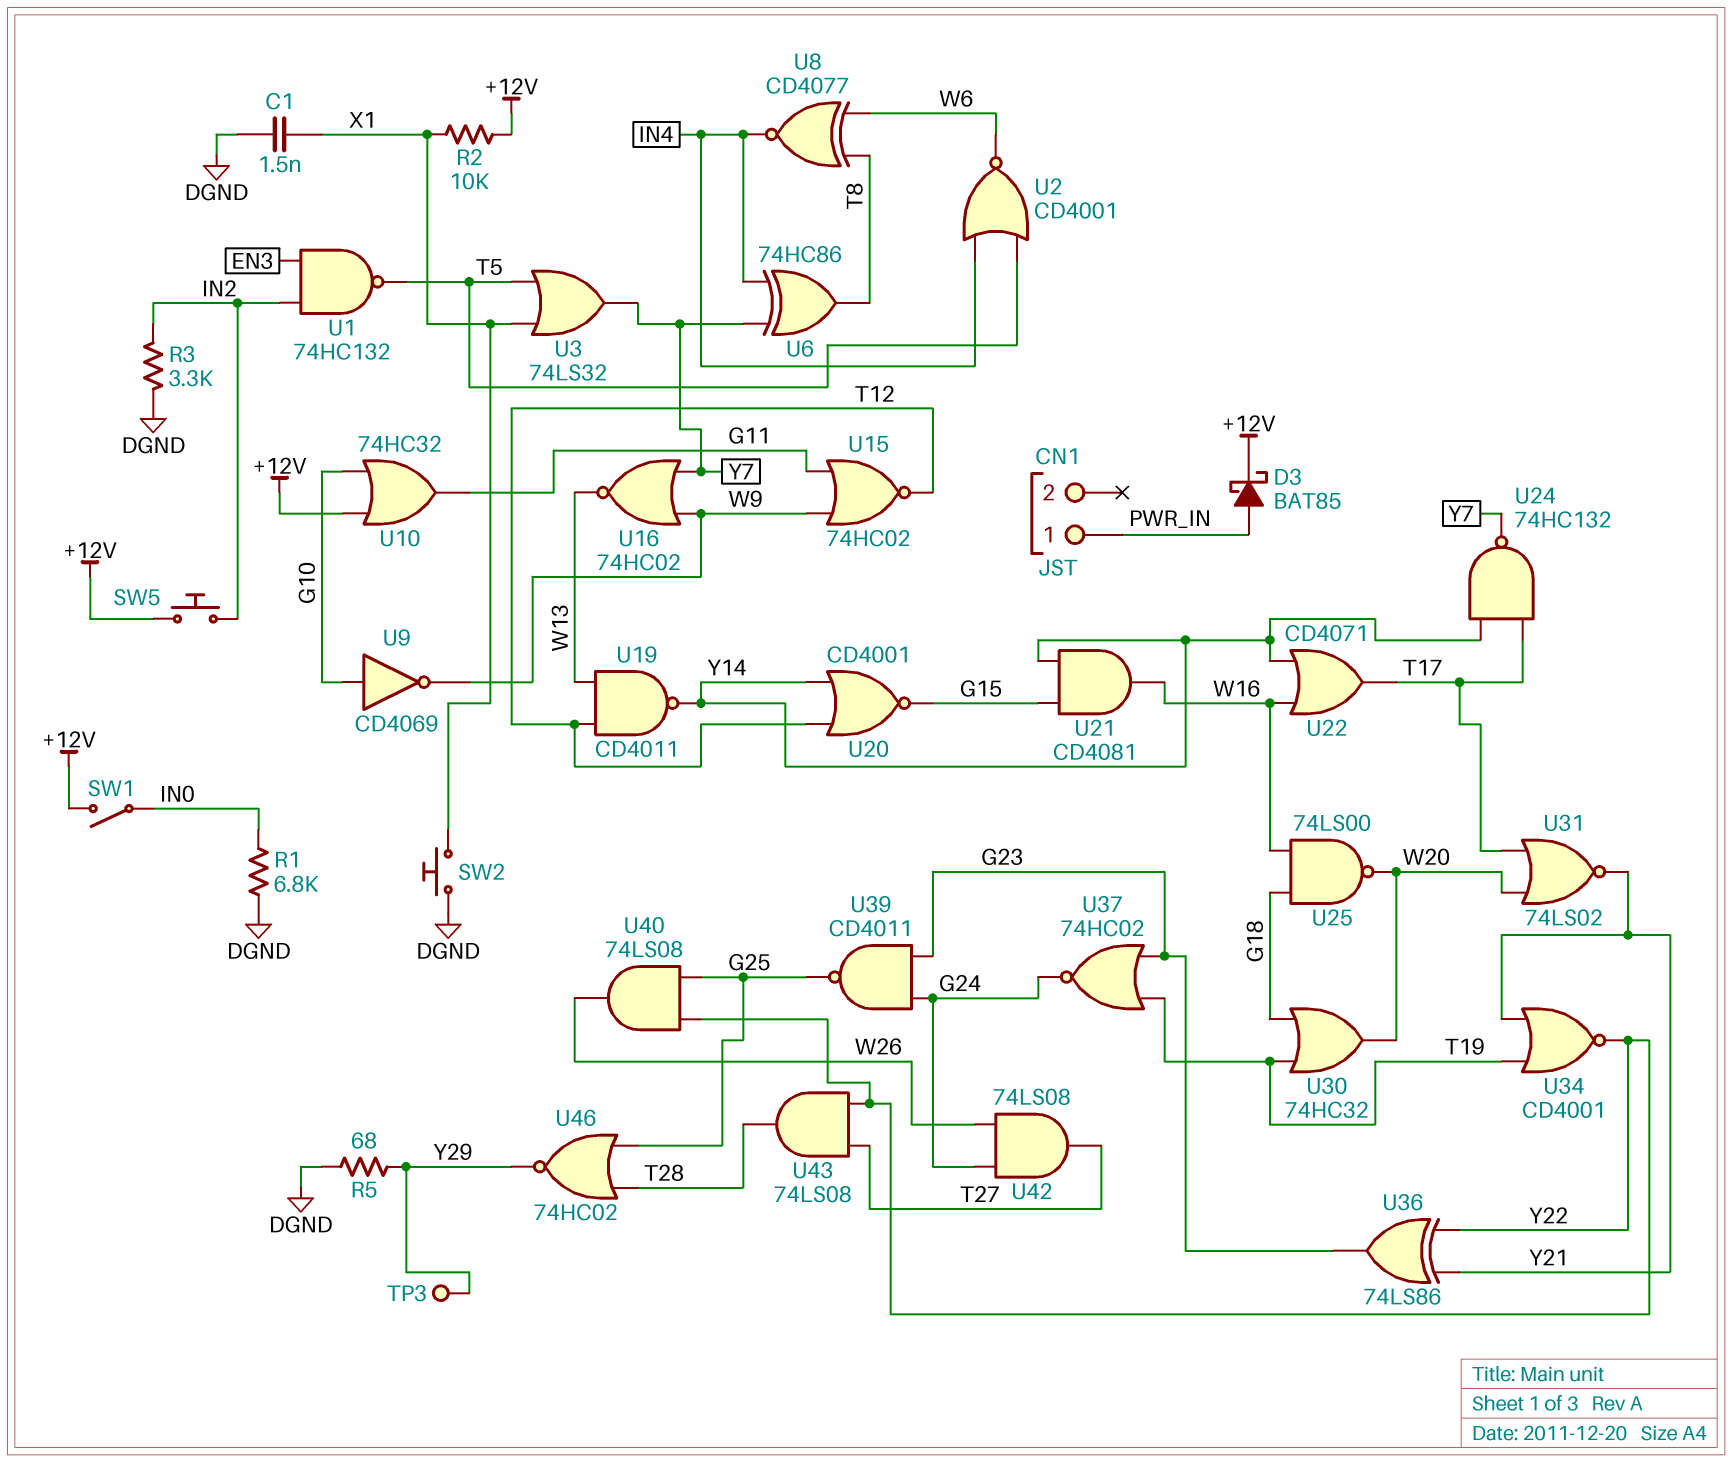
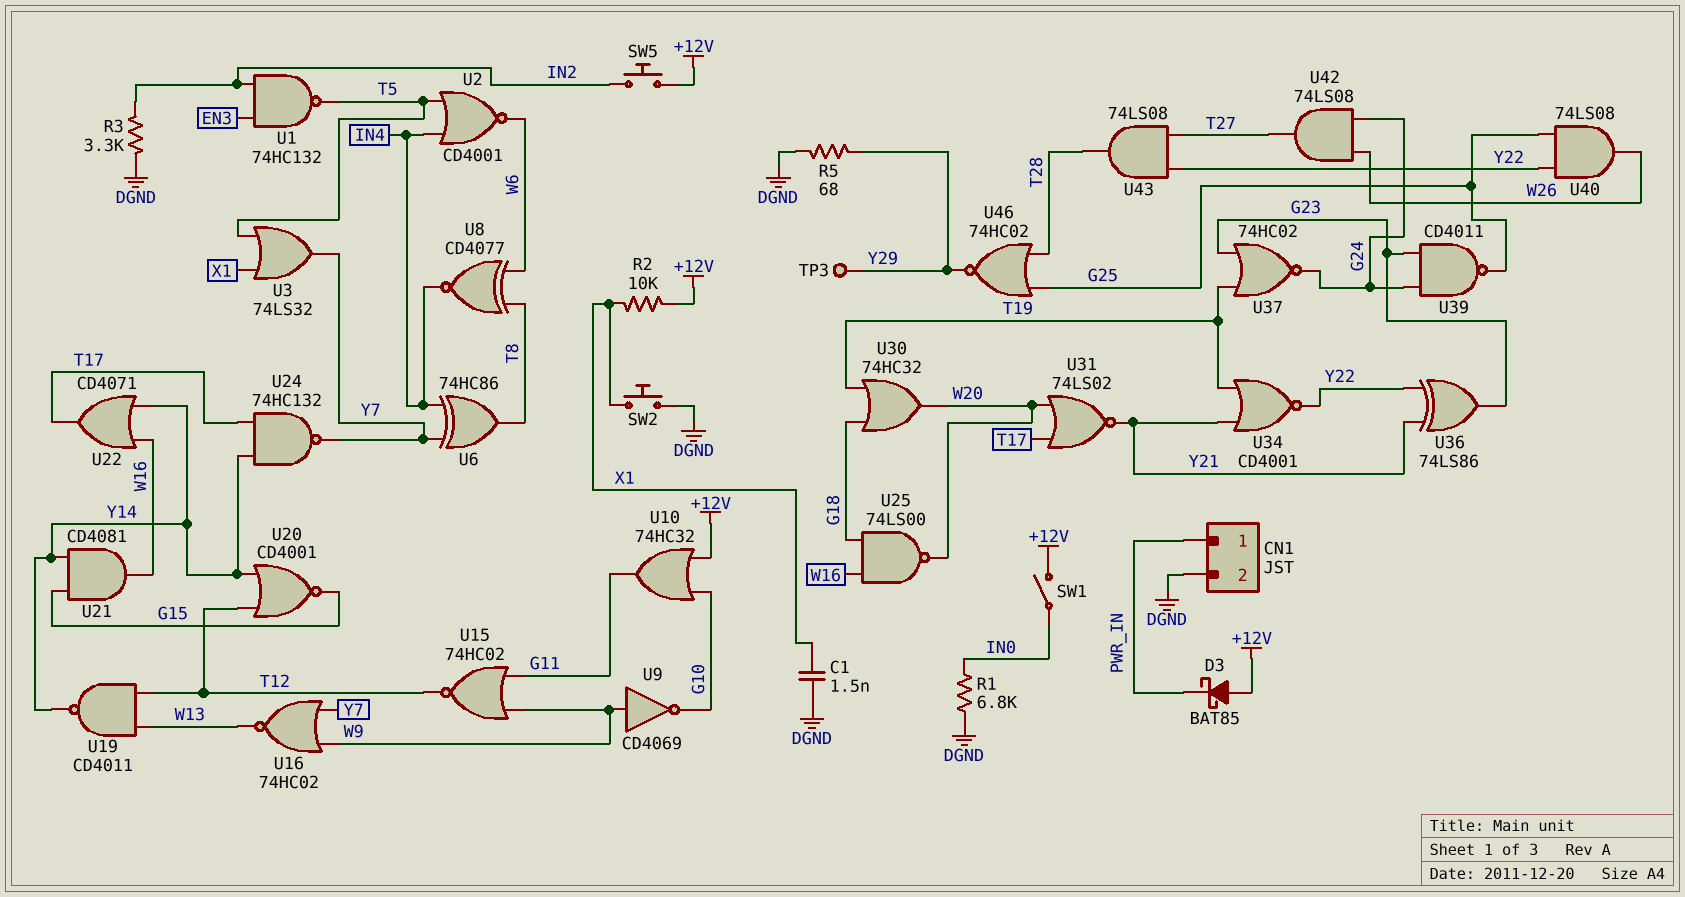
CN1 pin 2: none -> DGND
D3: schottky BAT85 (A PWR_IN, K +12V) -> schottky BAT85 (A +12V, K PWR_IN)
U9: NOT CD4069 (in G10, out W9) -> NOT CD4069 (in W9, out G10)

